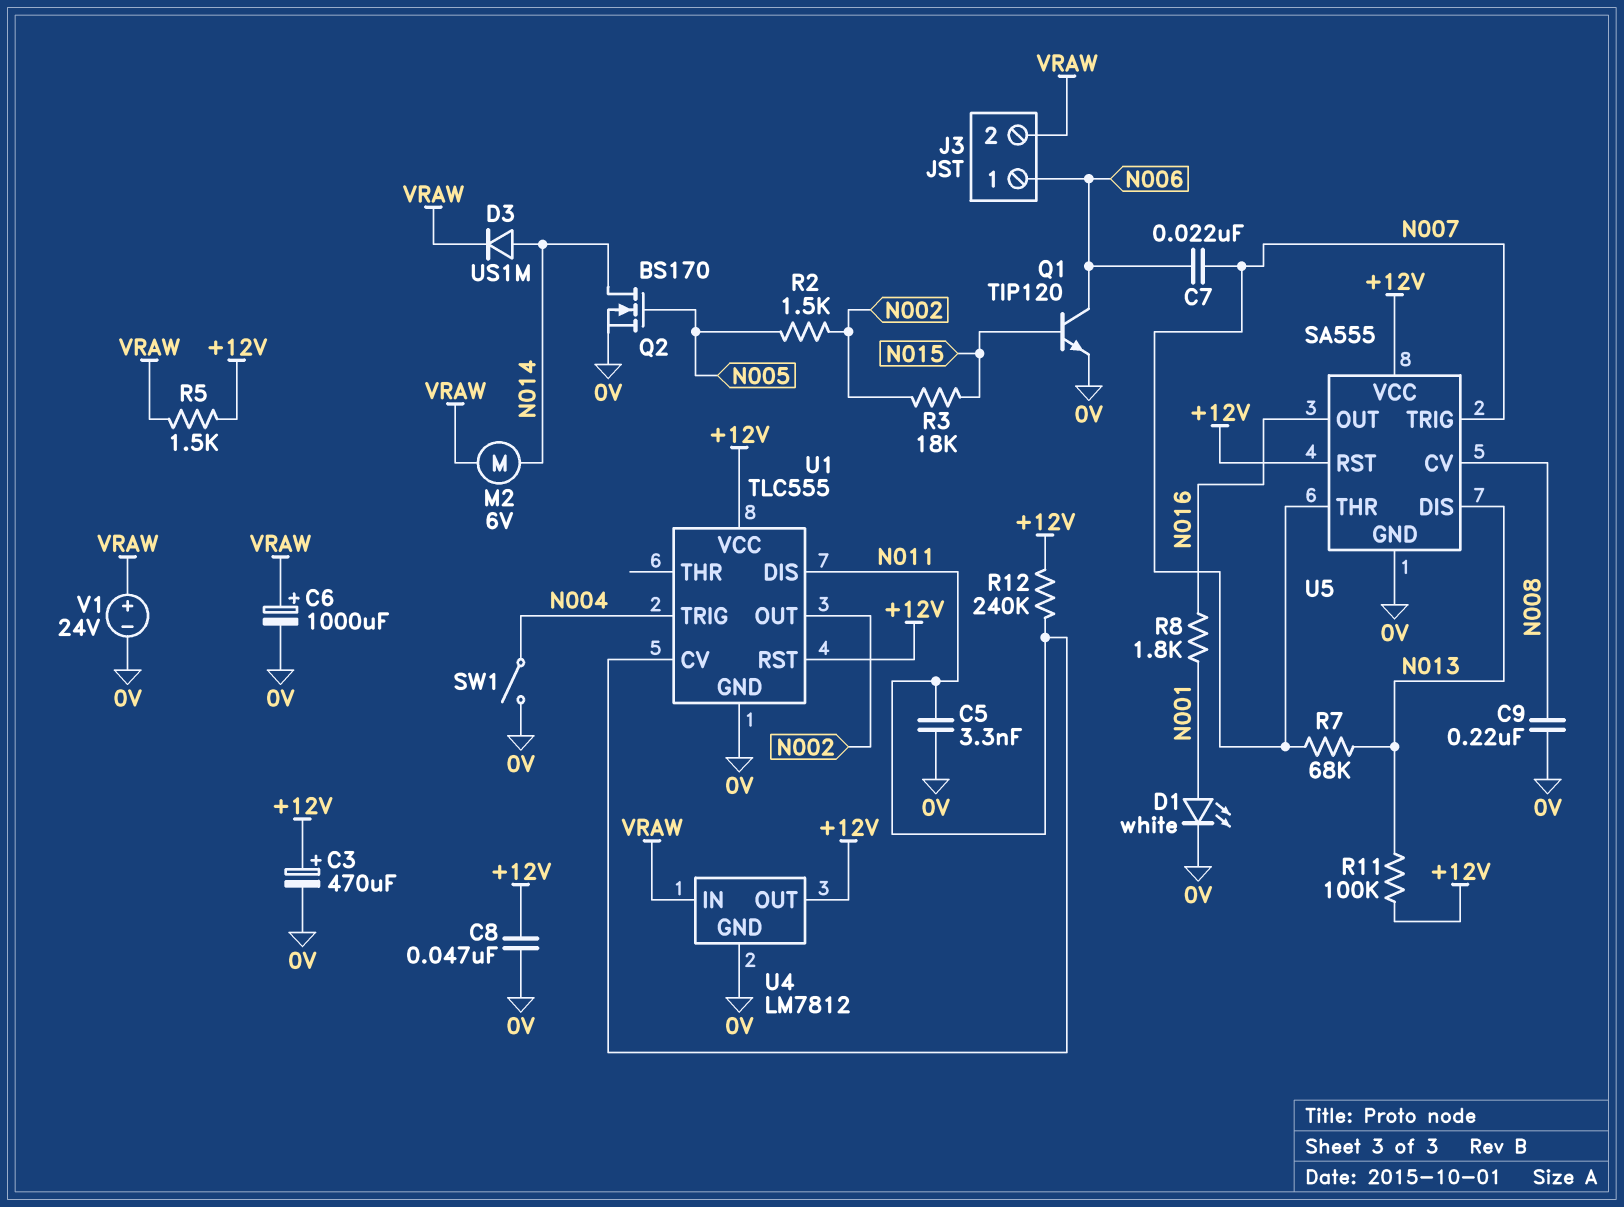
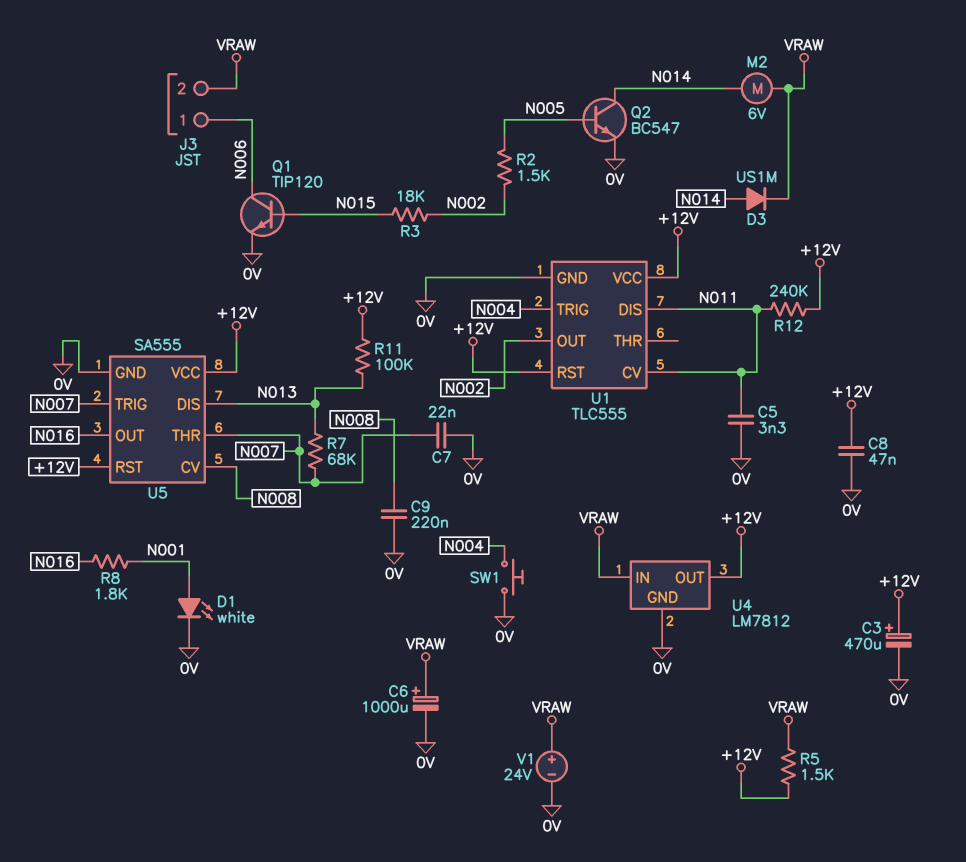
C7: 22nF (N006, N007) -> 22nF (0V, N007)
Q2: NMOS BS170 (G N005, D N014, S 0V) -> NPN BC547 (B N005, C N014, E 0V)
SW1: switch (0V, N004) -> button (0V, N004)

